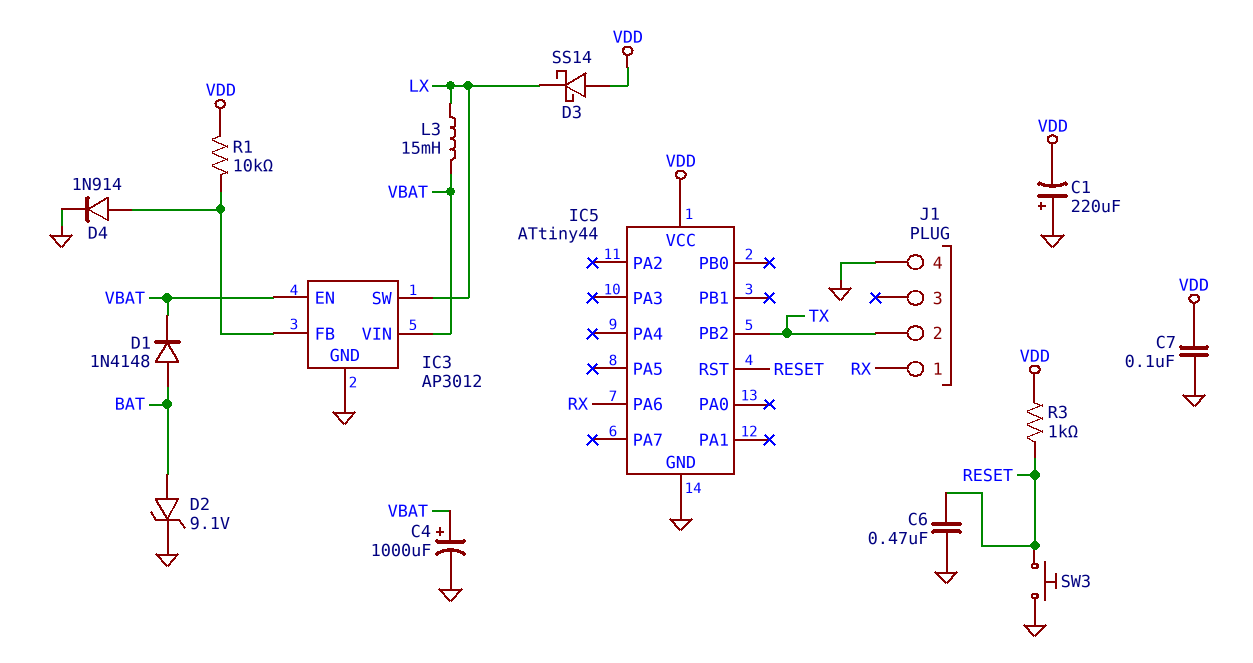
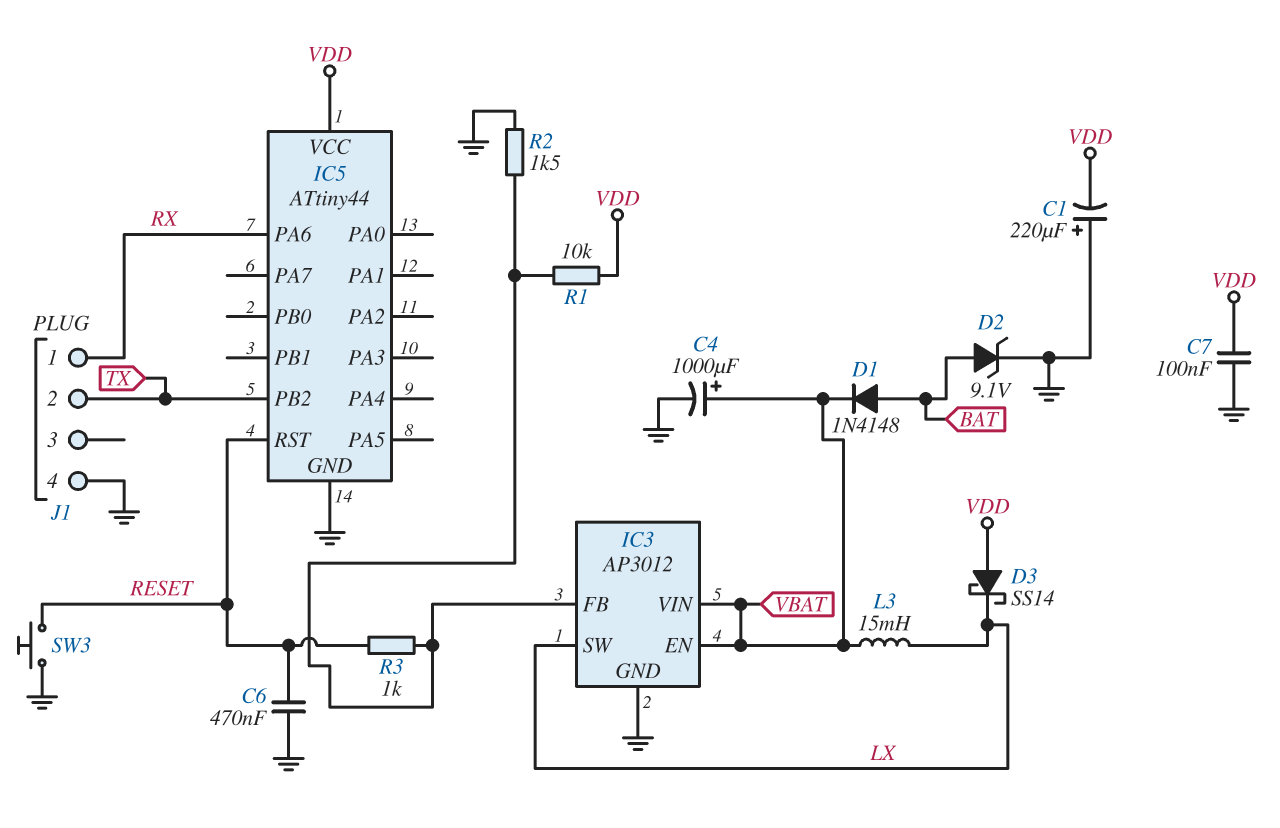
D4: diode 1N914 (A IC3/FB, K GND) -> none
R2: none -> 1.5k (GND, IC3/FB)
R3: 1k (RESET, VDD) -> 1k (IC3/FB, RESET)

